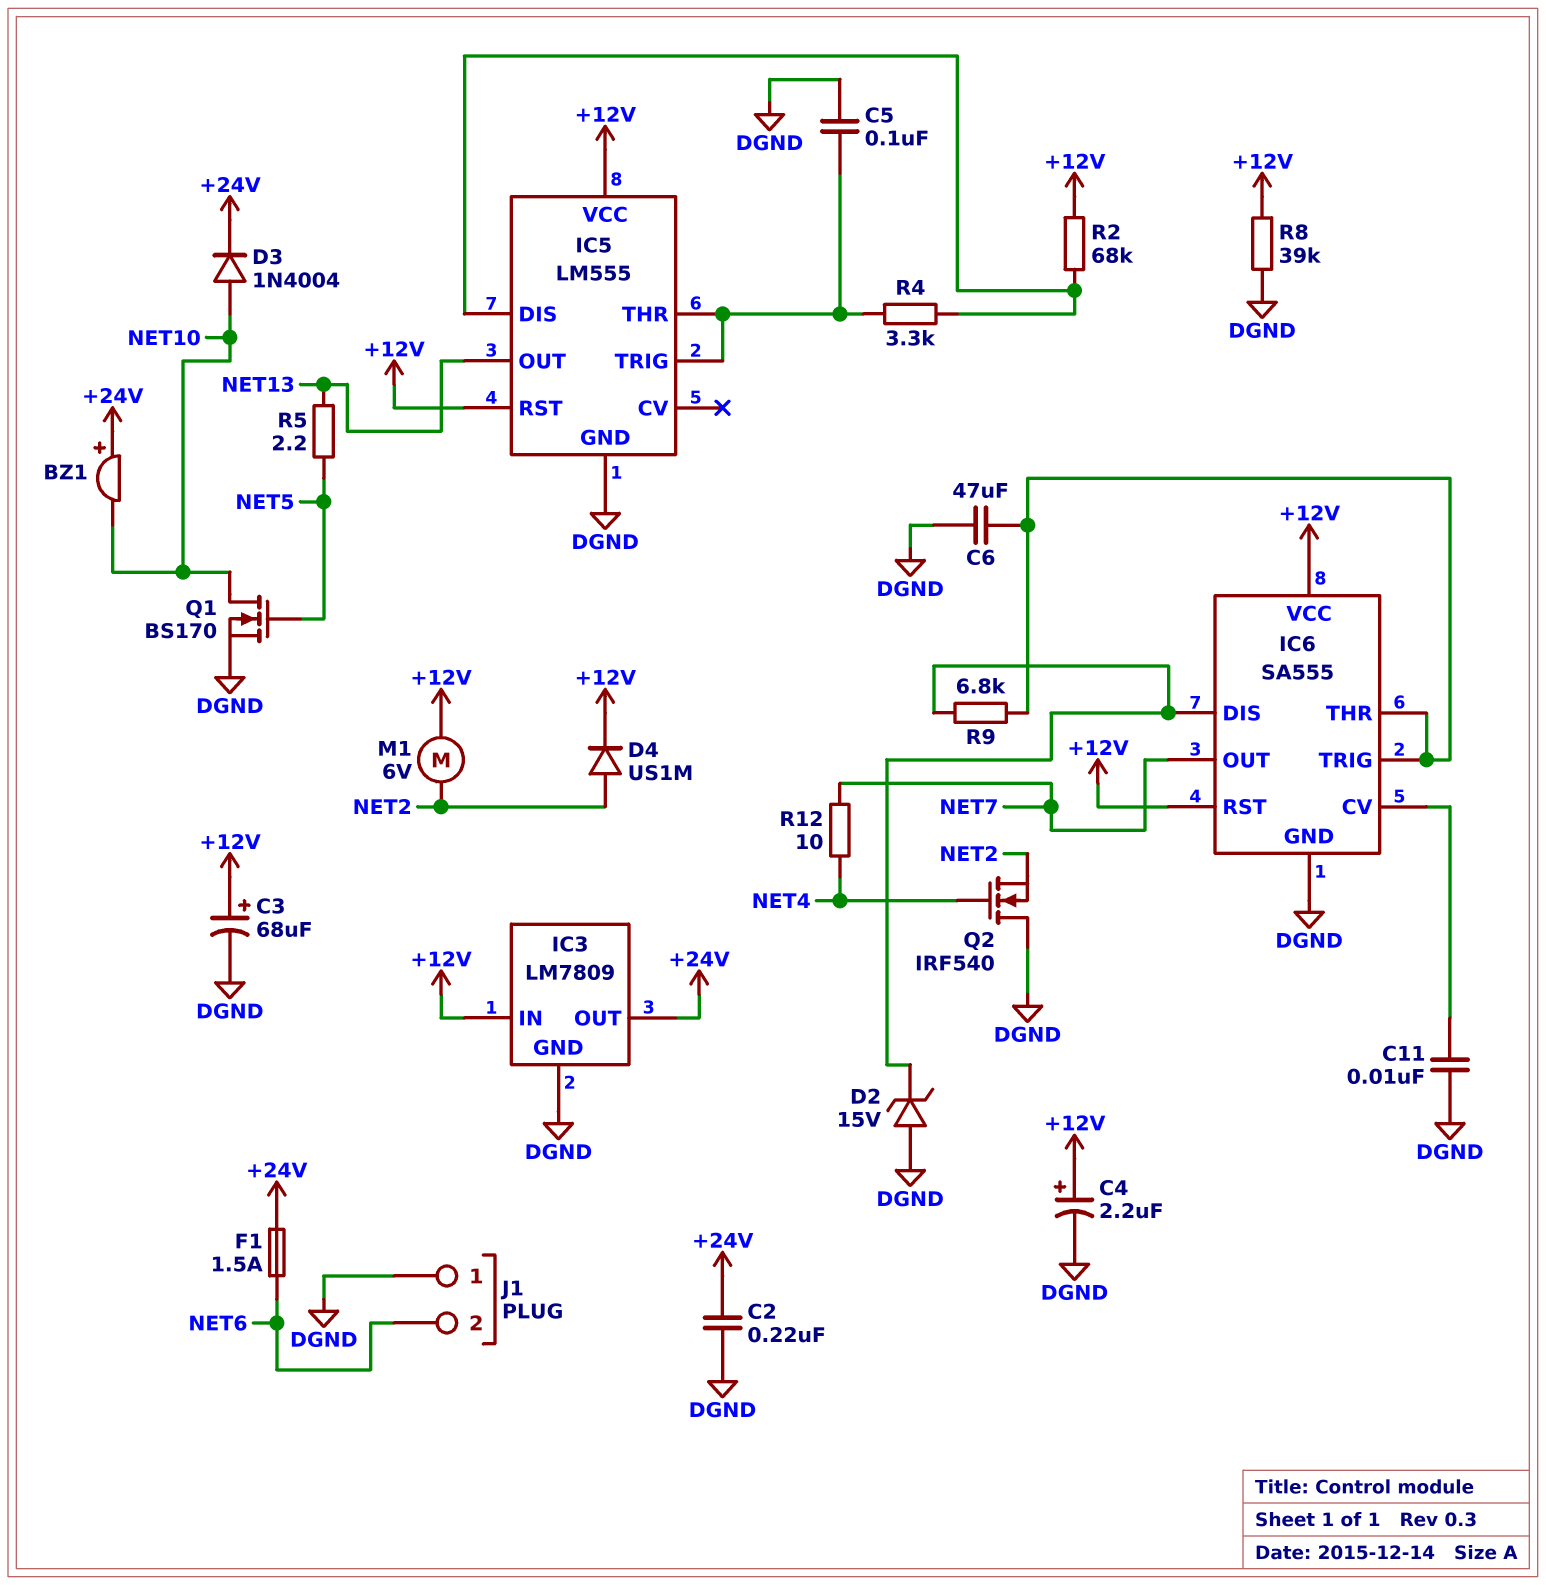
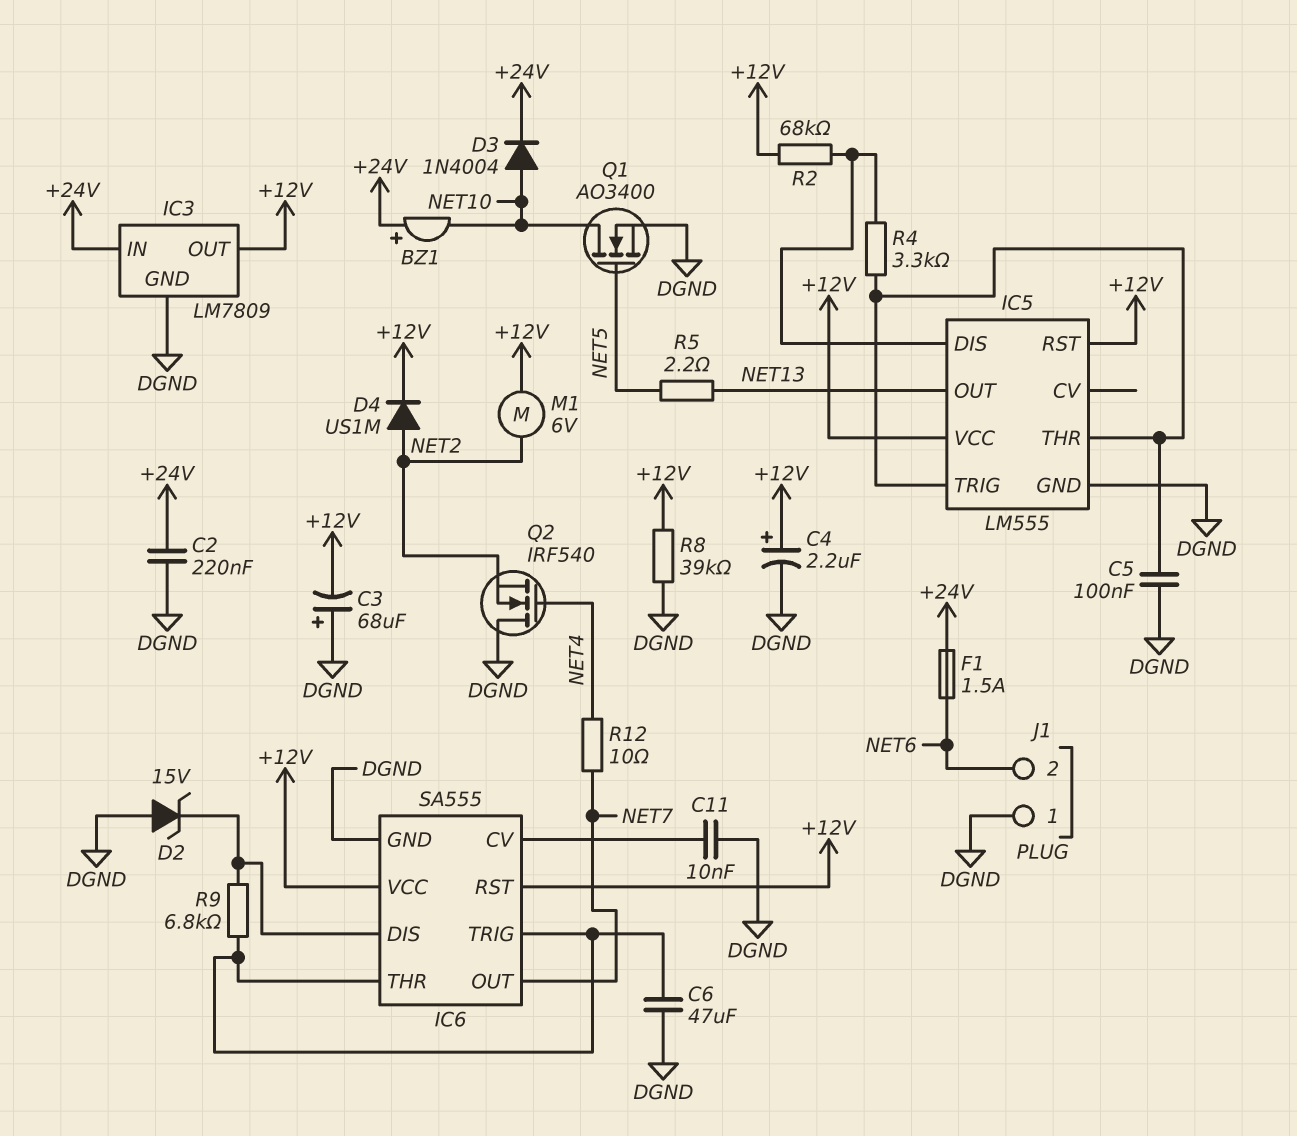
C3: 68uF (plus +12V, minus DGND) -> 68uF (plus DGND, minus +12V)
IC3 pin IN: +12V -> +24V
IC3 pin OUT: +24V -> +12V
Q1: NMOS BS170 (G NET5, D NET10, S DGND) -> NMOS AO3400 (G NET5, D NET10, S DGND)

